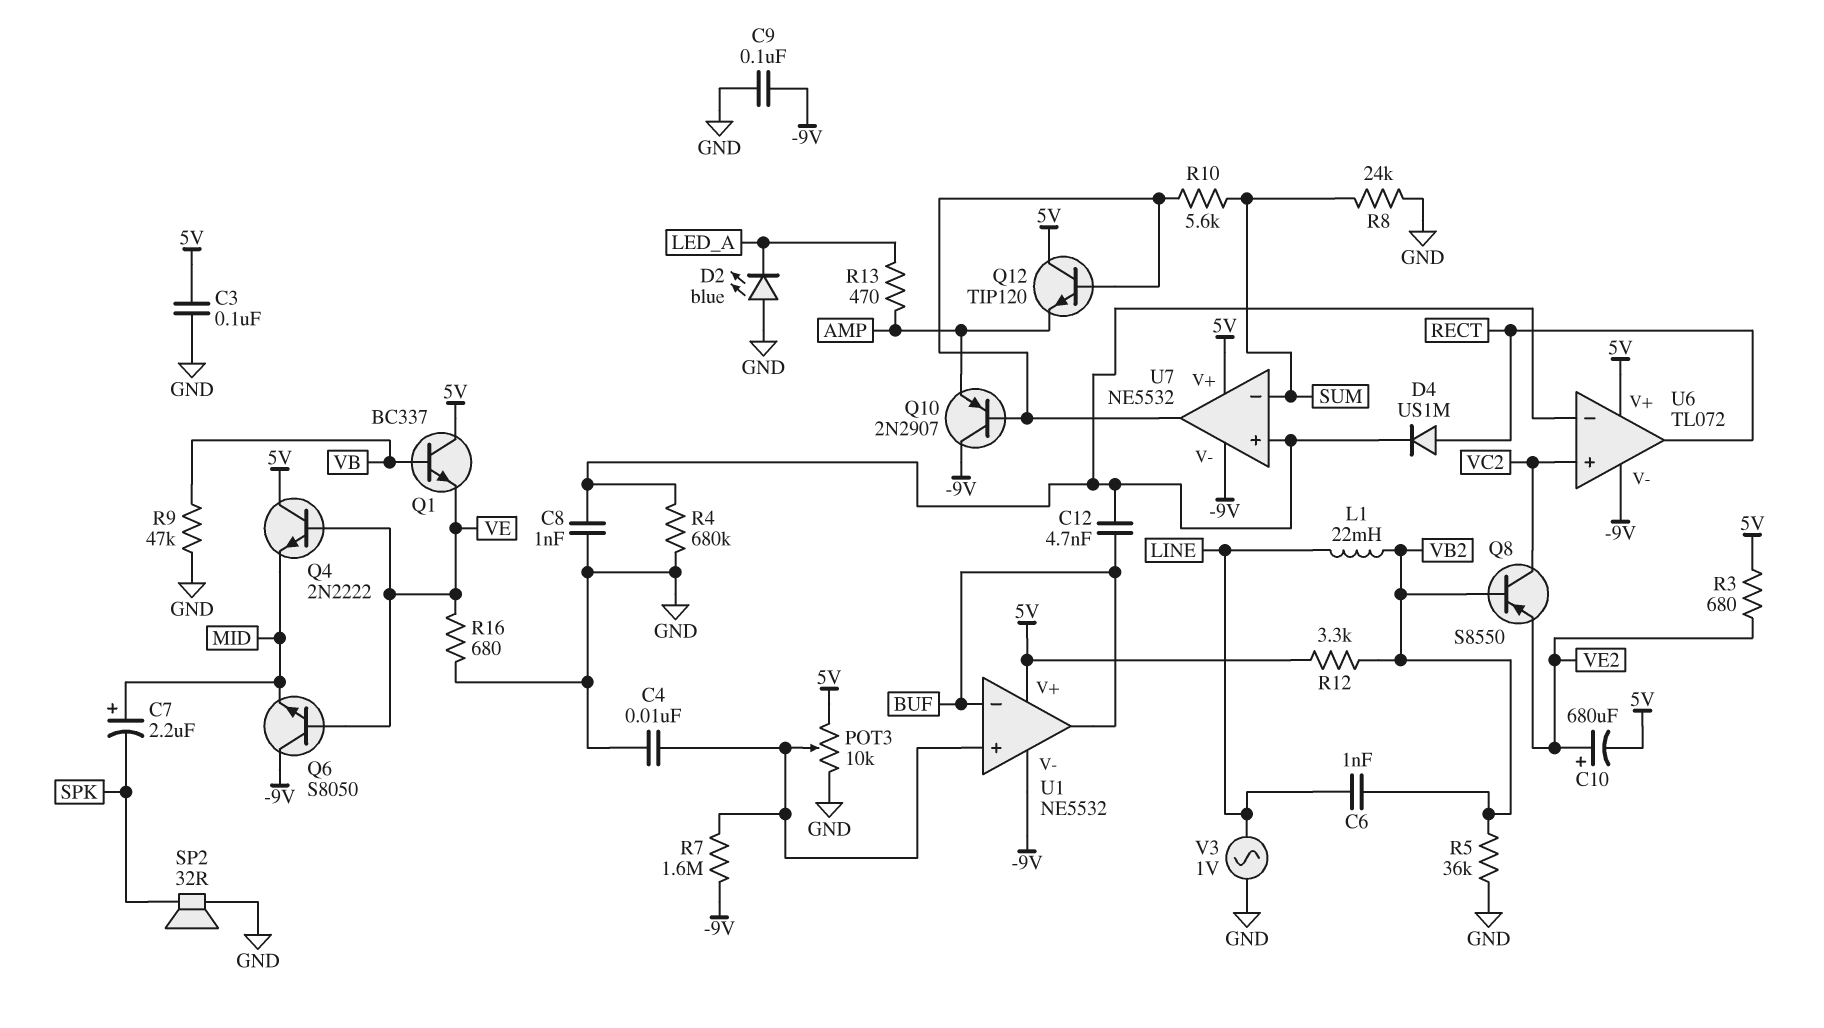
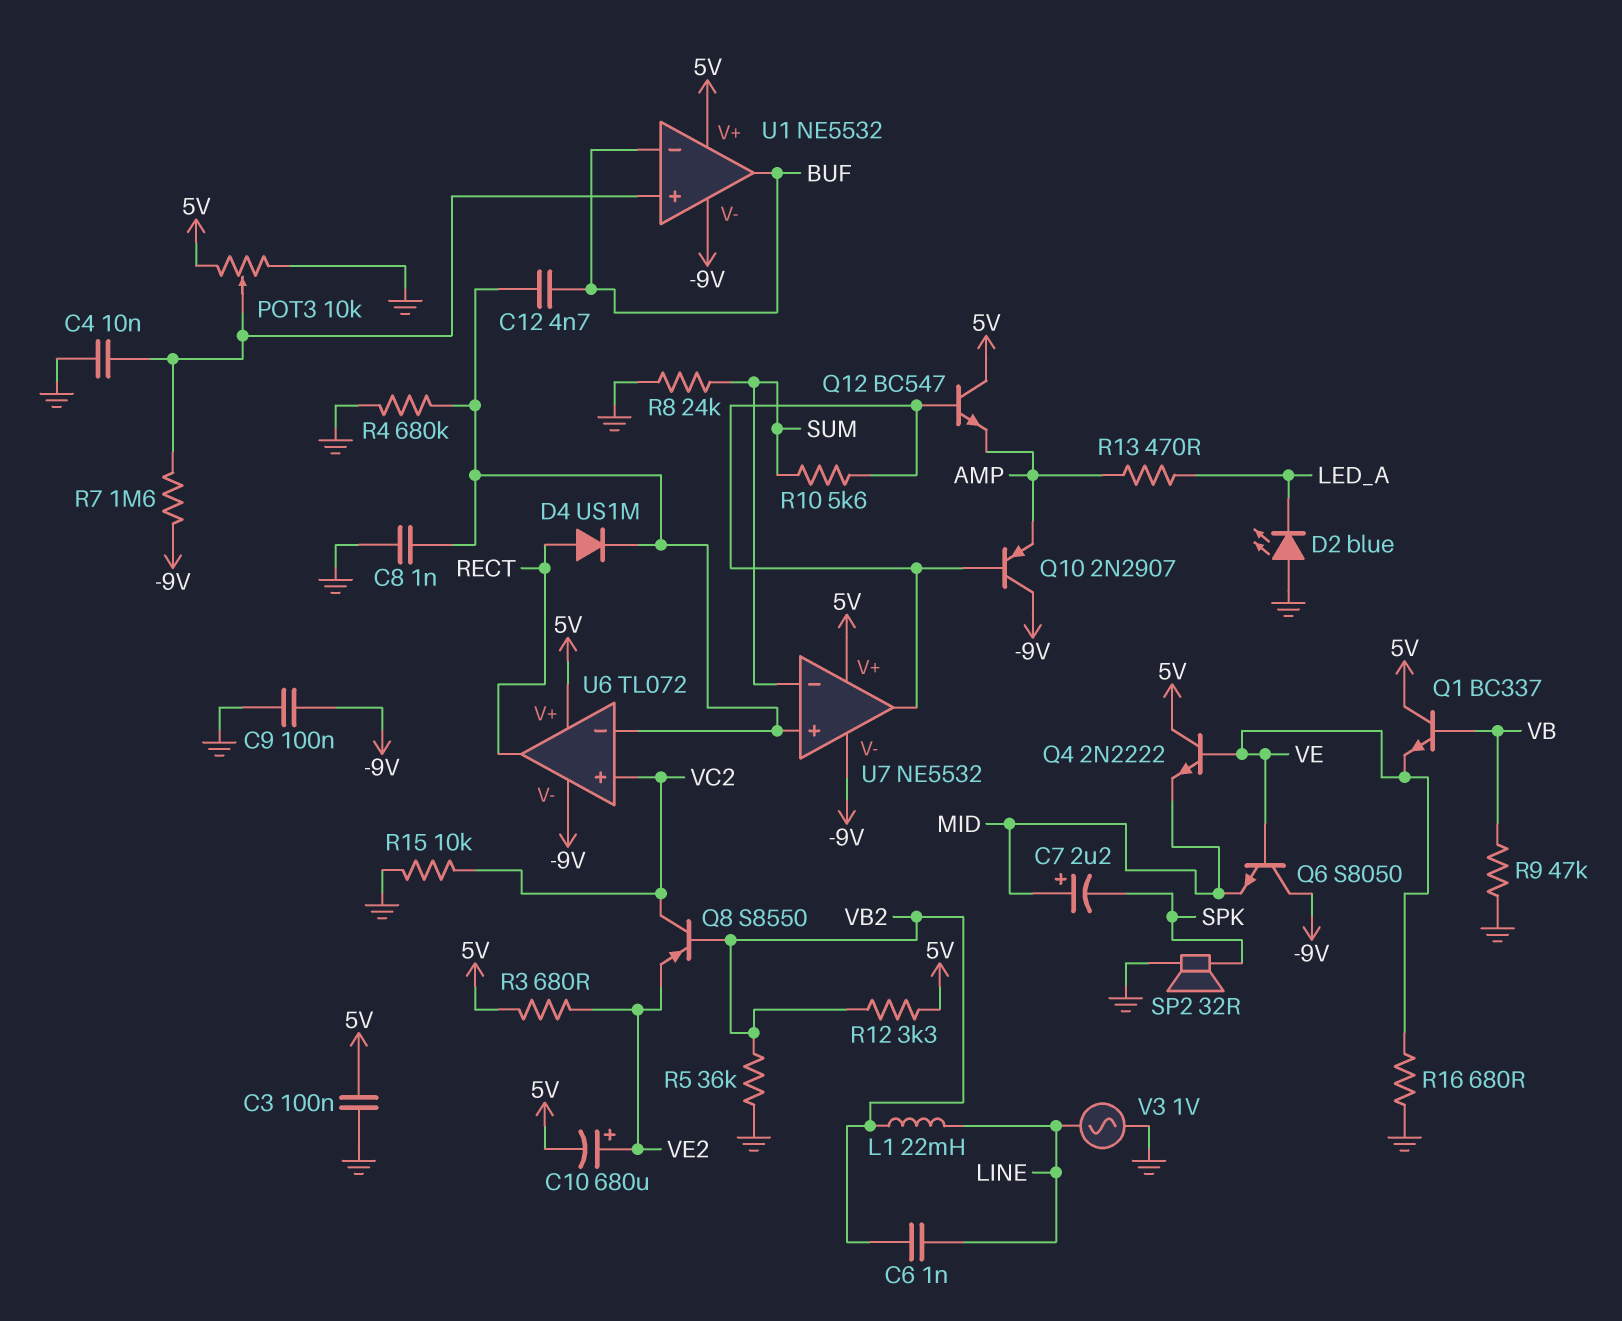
Q12: NPN TIP120 (B U7/out, C 5V, E AMP) -> NPN BC547 (B U7/out, C 5V, E AMP)
R15: none -> 10k (GND, VC2)

